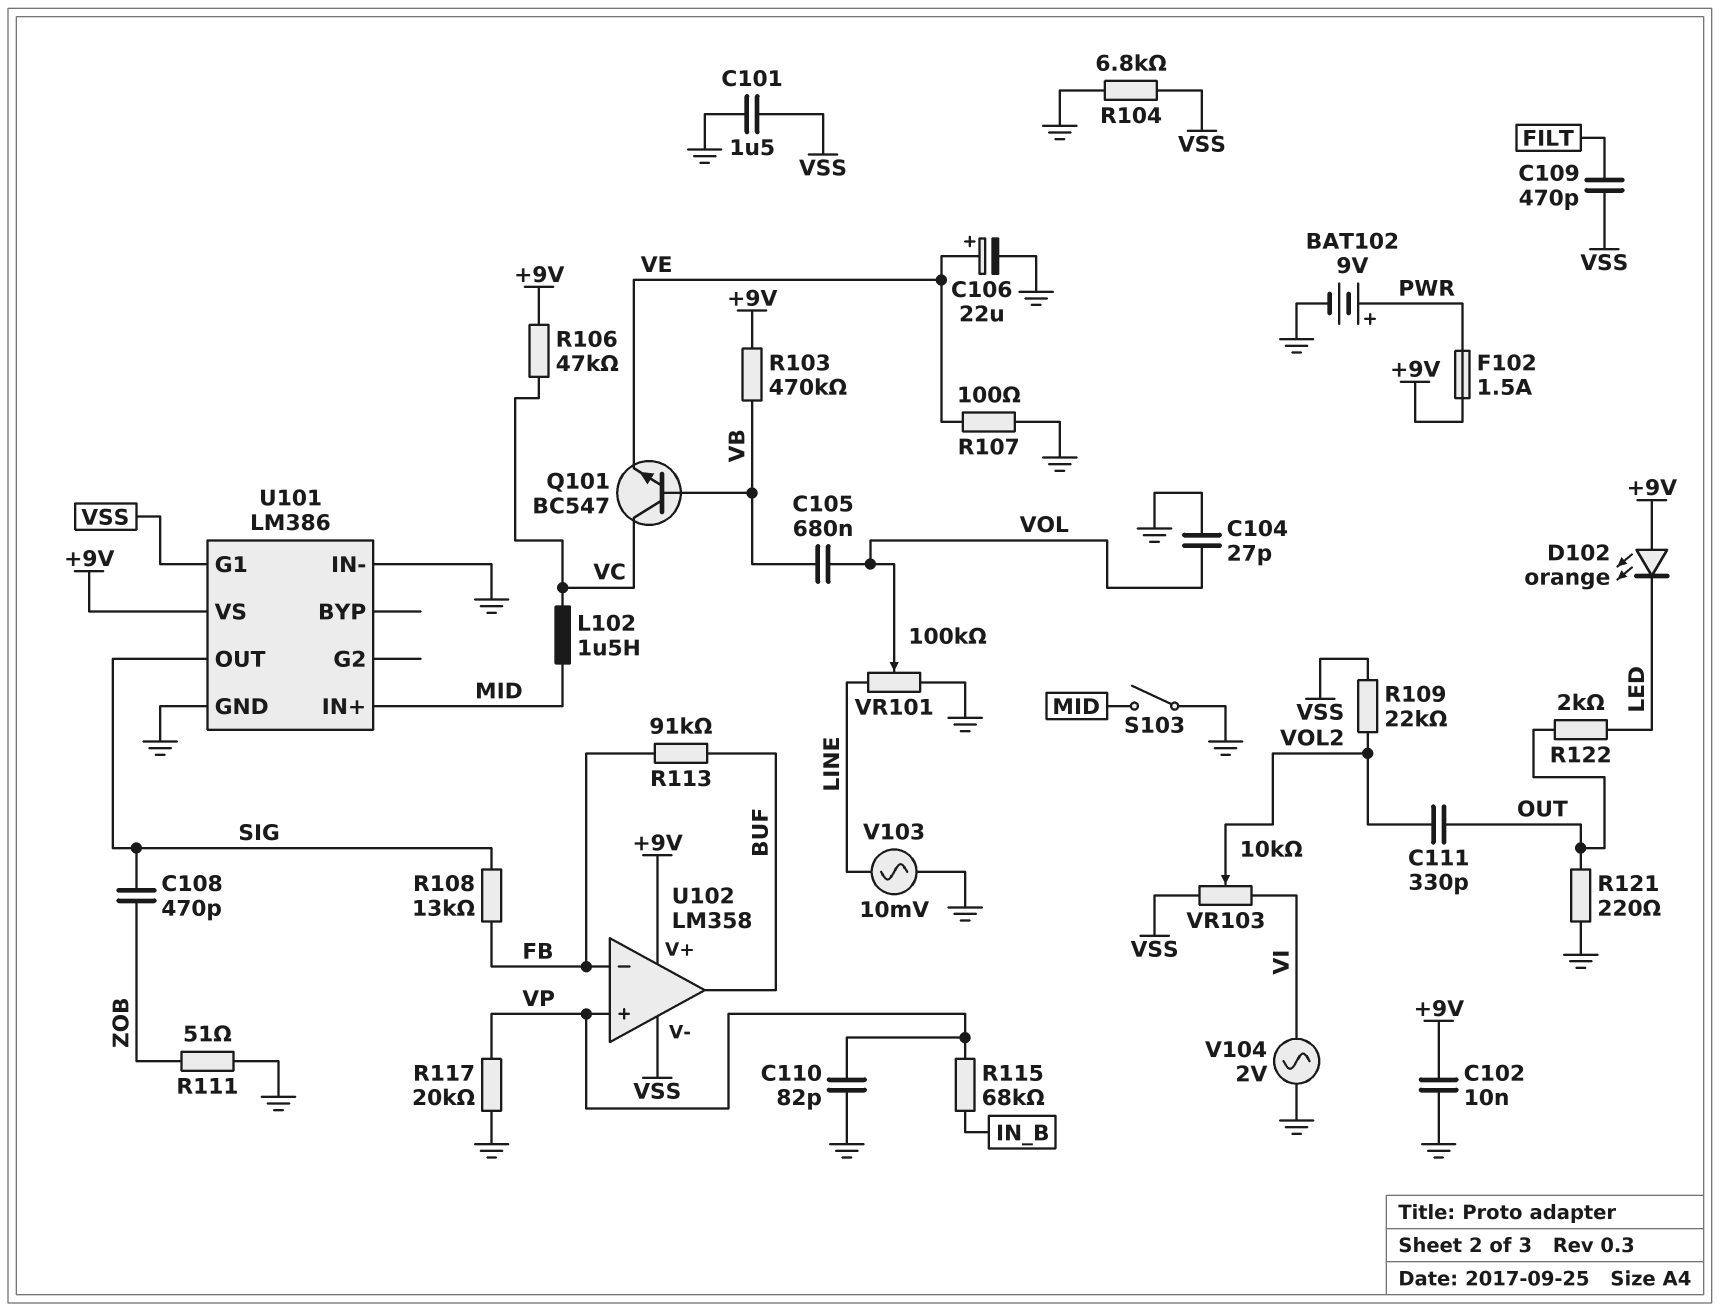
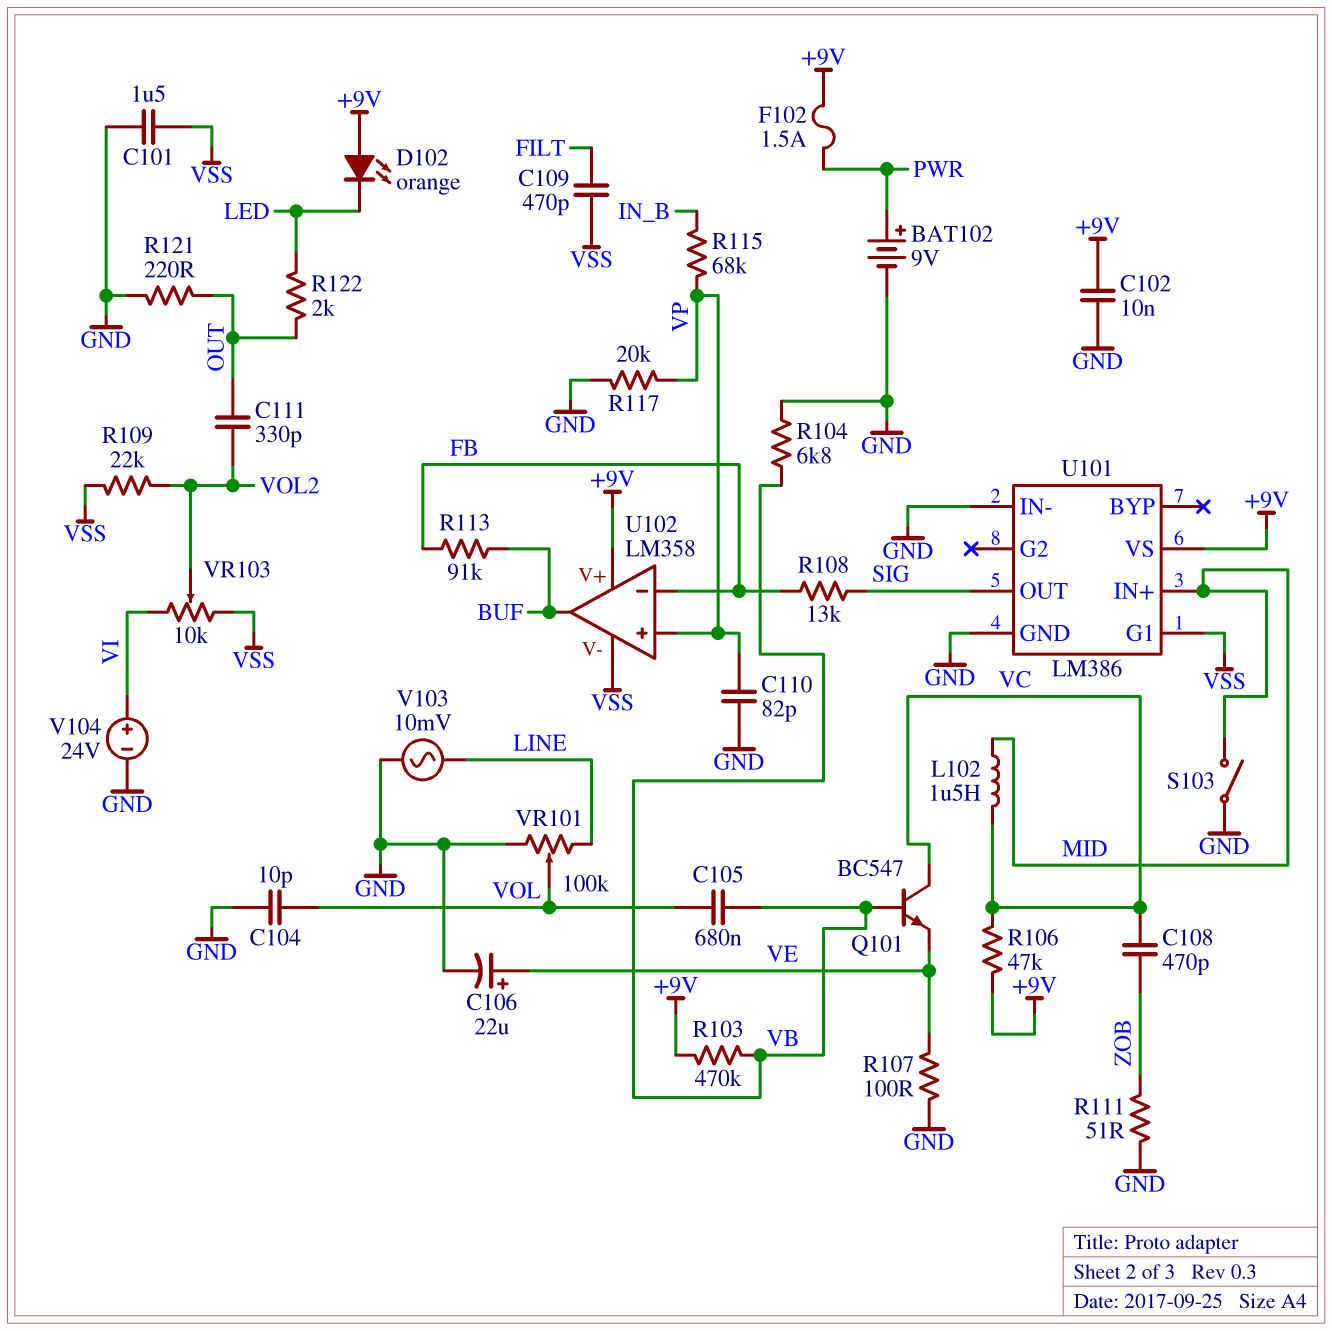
C104: 27pF (GND, VOL) -> 10pF (GND, VOL)
C108: 470pF (SIG, ZOB) -> 470pF (VC, ZOB)
R104: 6.8k (GND, VSS) -> 6.8k (GND, VB)
V104: AC 2V (GND, VI) -> 24V (plus VI, minus GND)

